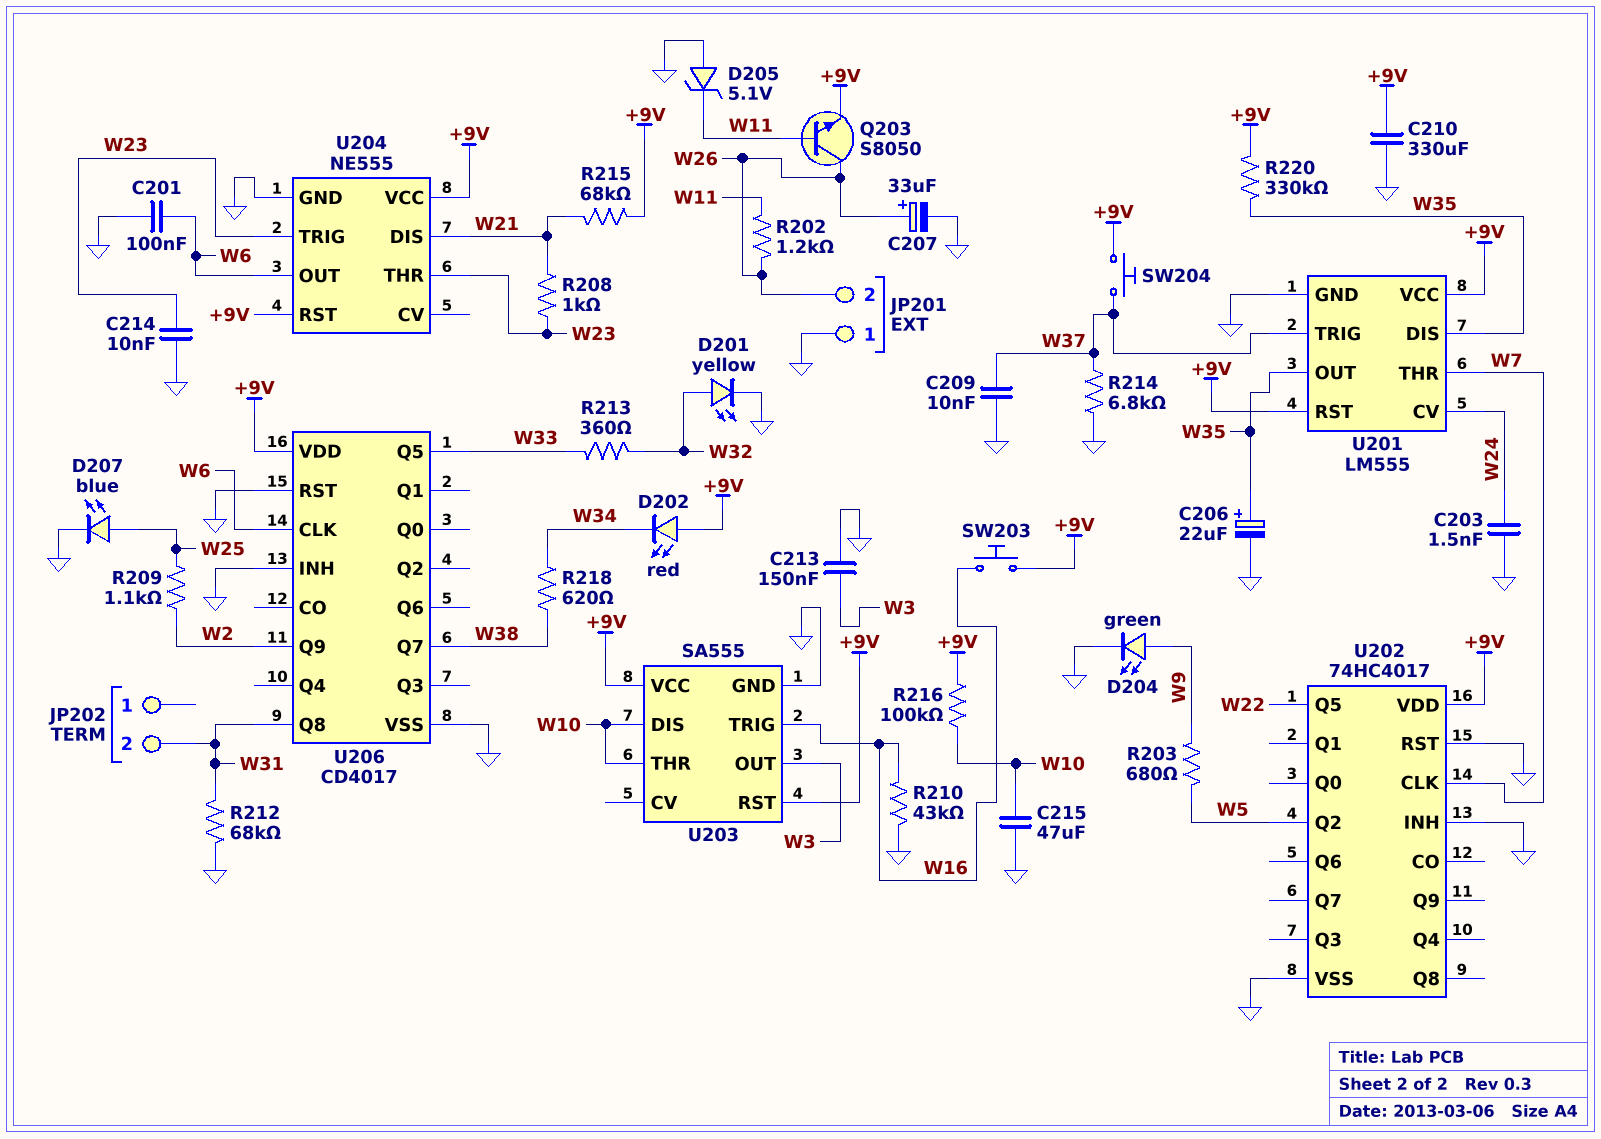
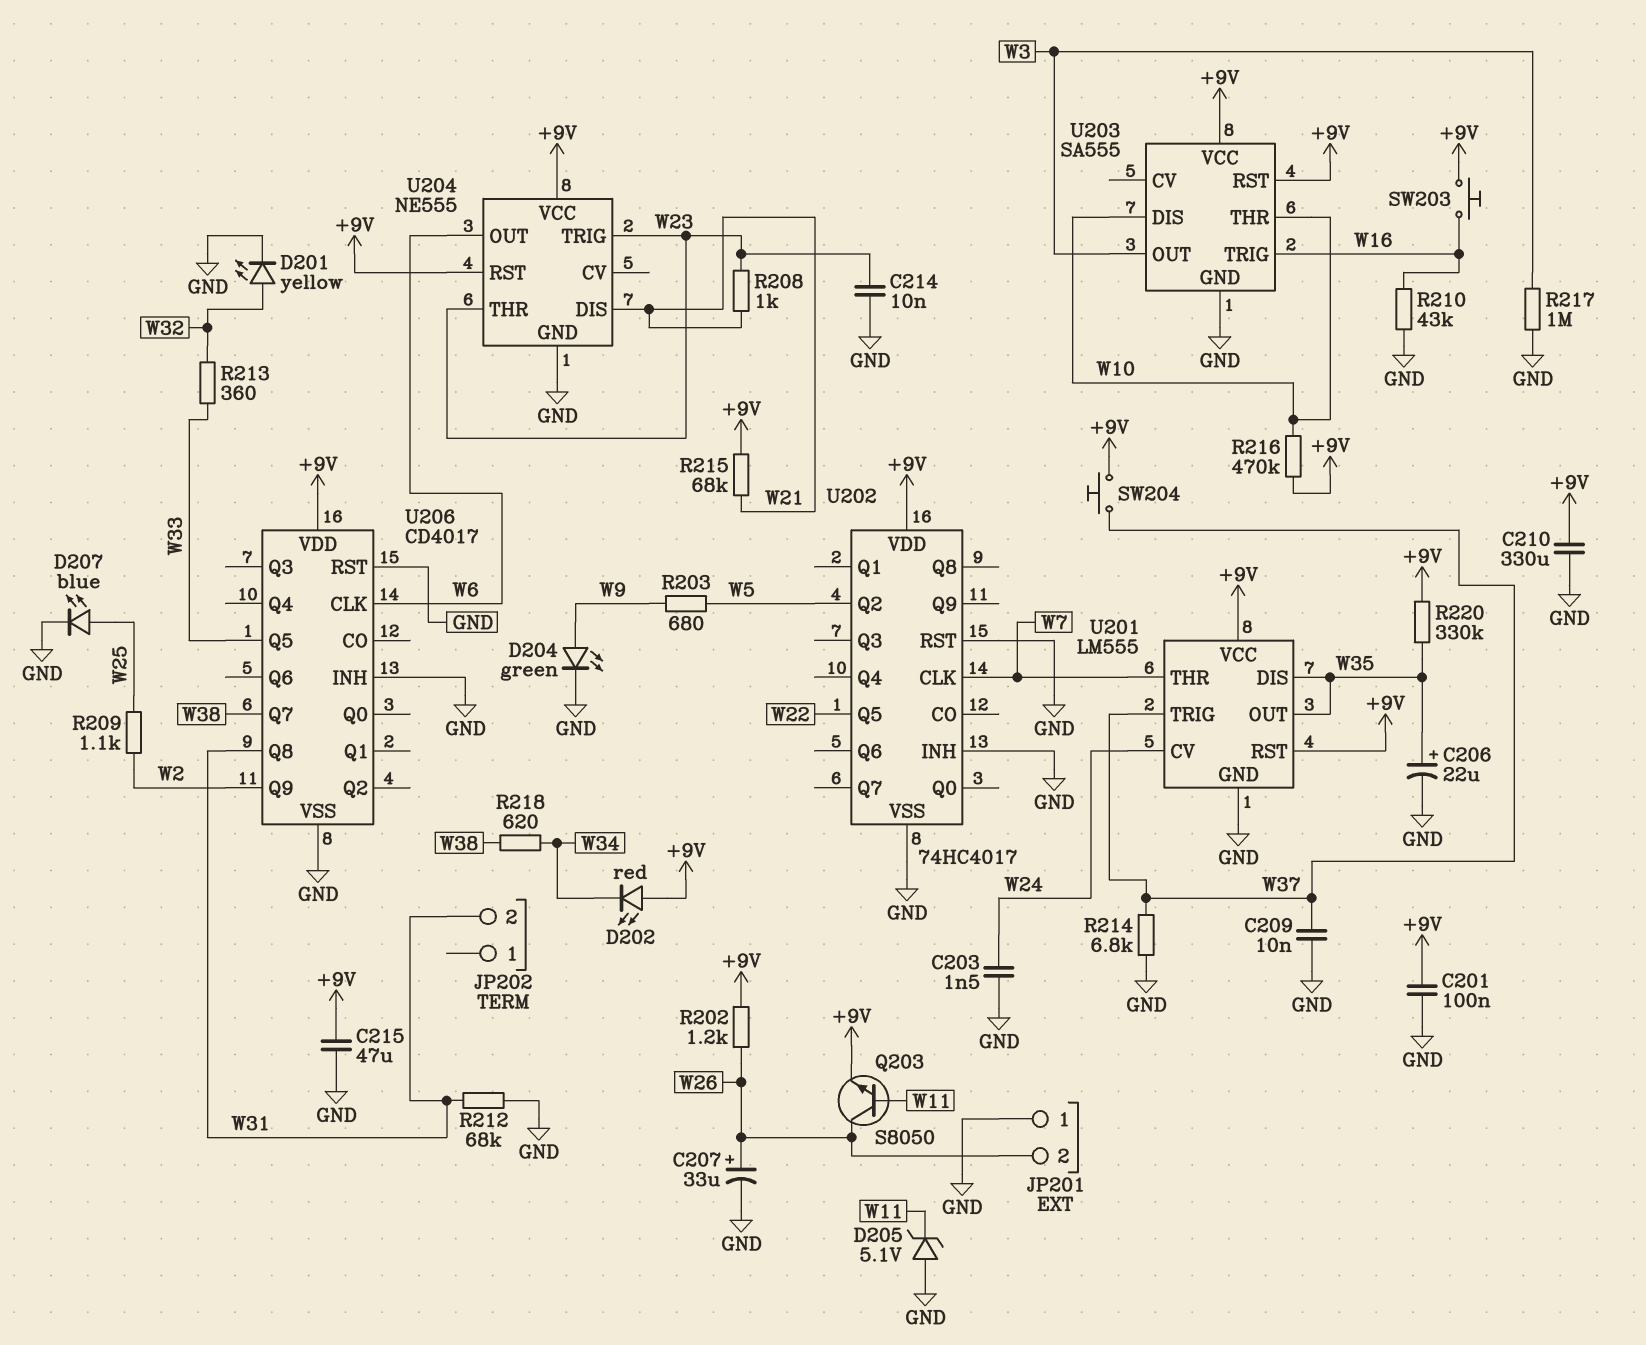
C201: 100nF (GND, W6) -> 100nF (+9V, GND)
C213: 150nF (GND, W3) -> none
C215: 47uF (GND, W10) -> 47uF (+9V, GND)
R202: 1.2k (W11, W26) -> 1.2k (+9V, W26)
R216: 100k (+9V, W10) -> 470k (+9V, W10)
R217: none -> 1M (GND, W3)

